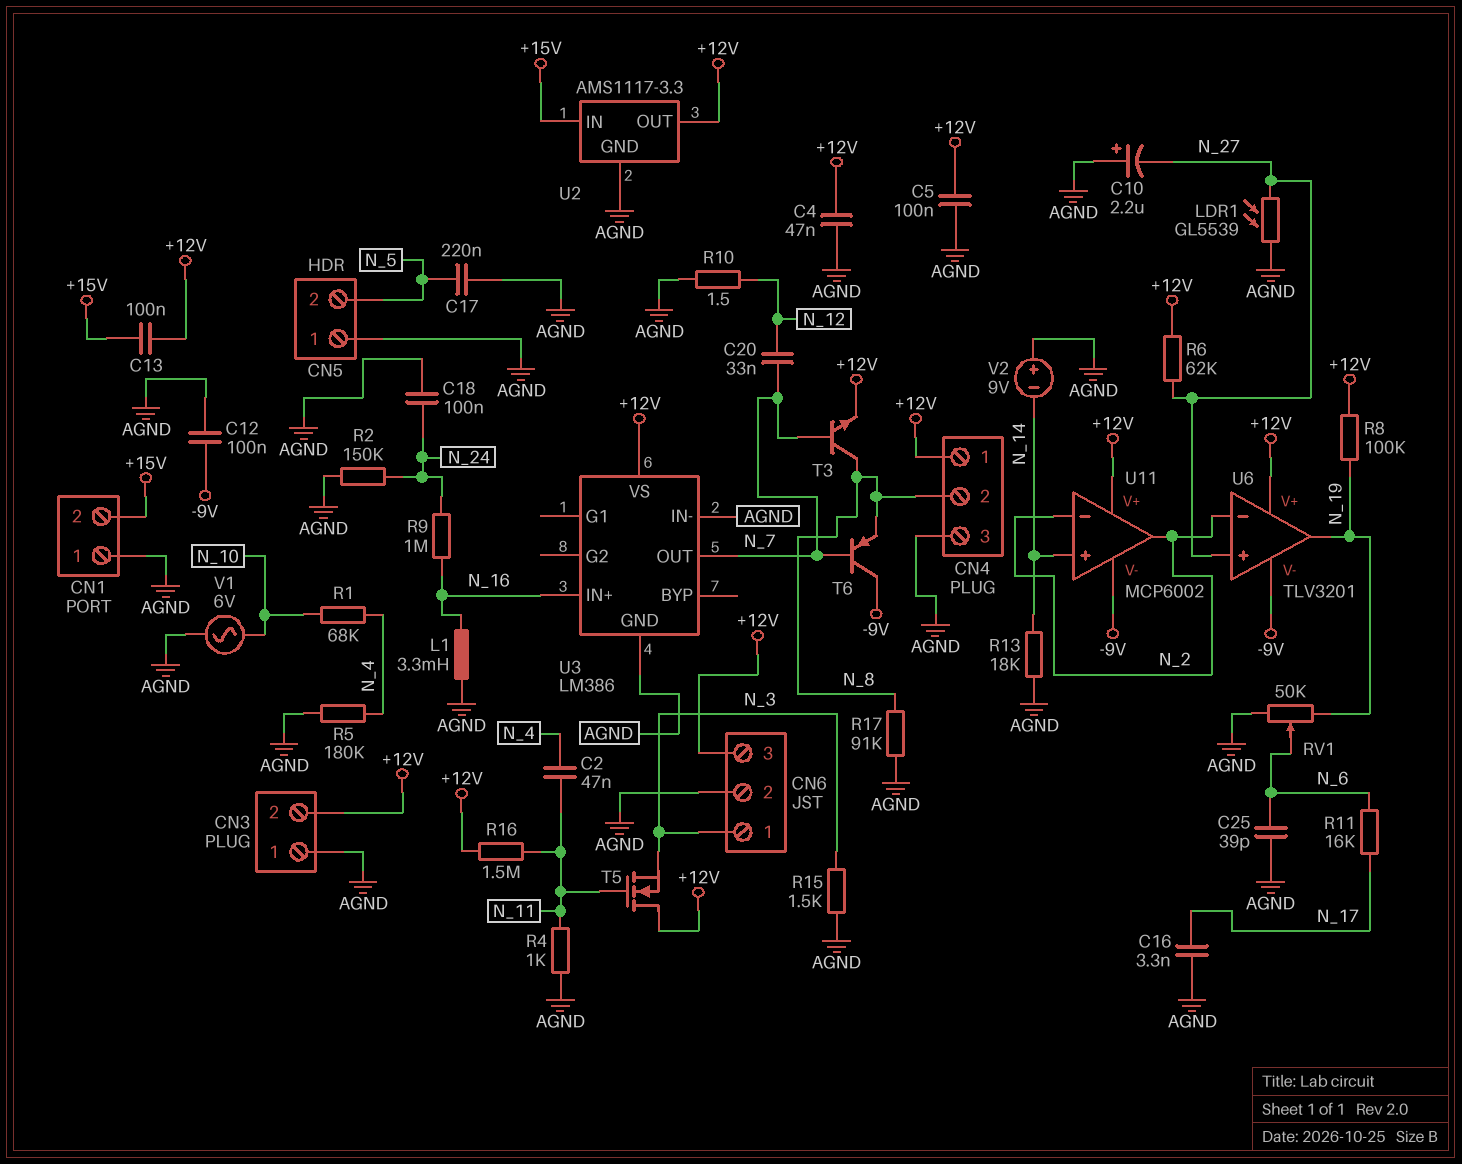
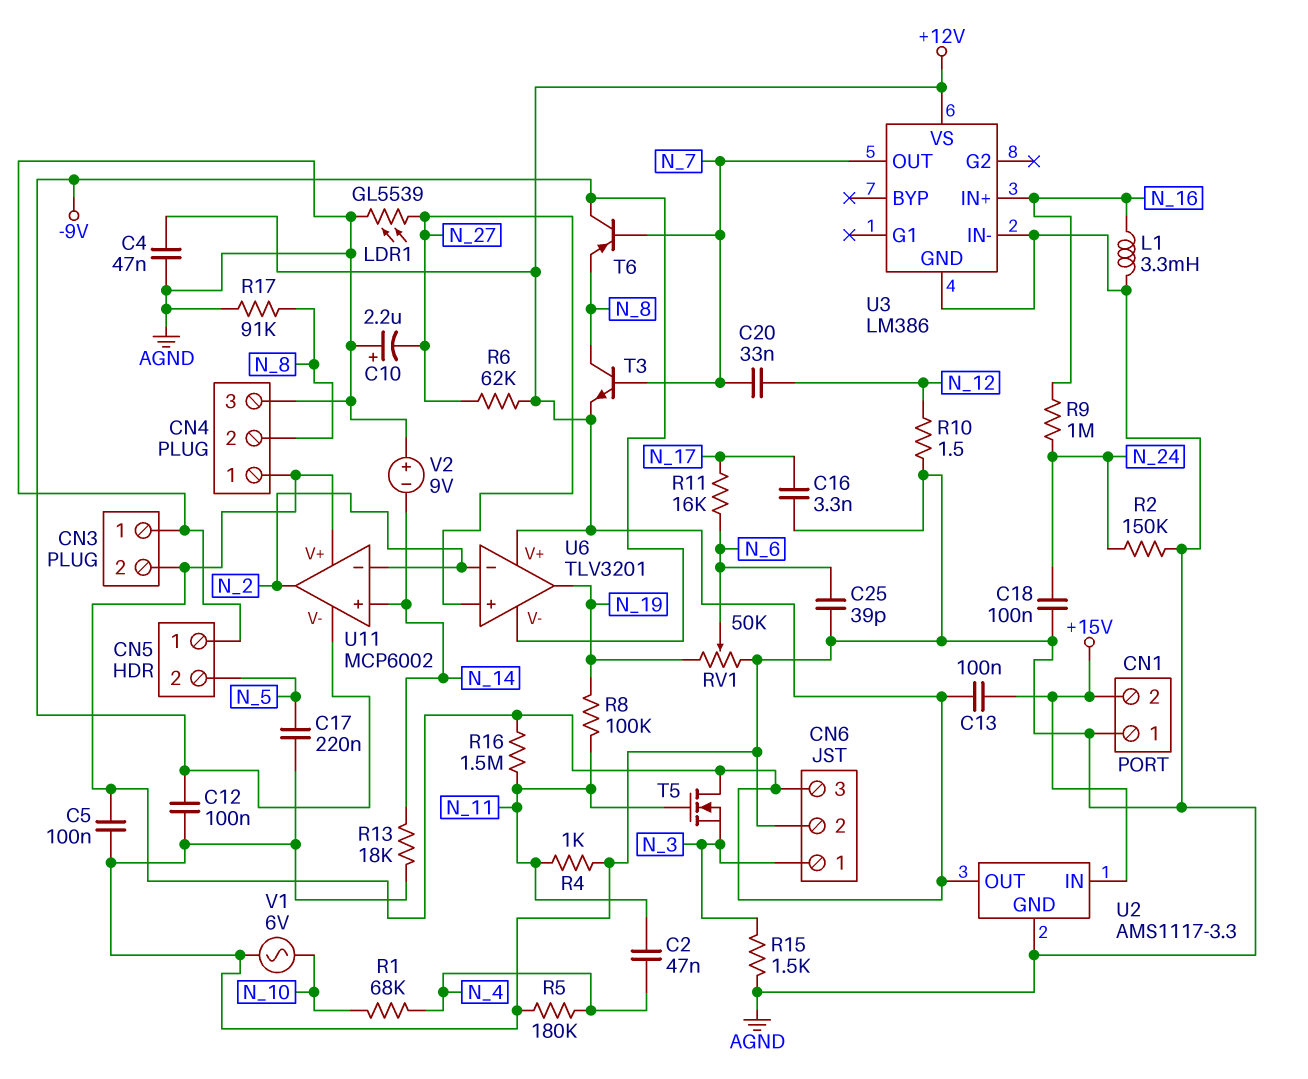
R8: 100k (+12V, N_19) -> 100k (N_11, N_19)

